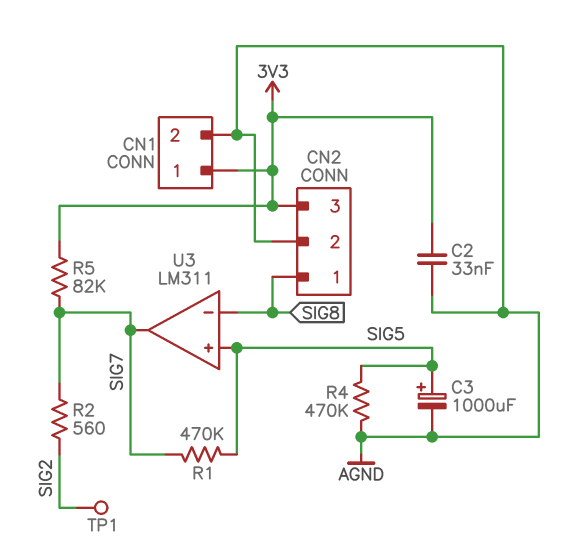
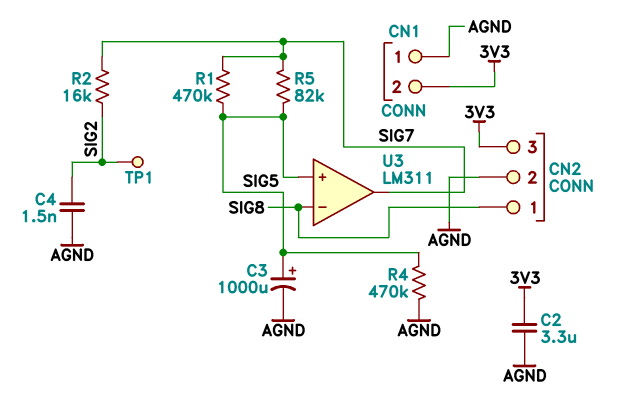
C2: 33nF (3V3, AGND) -> 3.3uF (3V3, AGND)
C4: none -> 1.5nF (AGND, SIG2)
CN1 pin 1: 3V3 -> AGND
CN1 pin 2: AGND -> 3V3
R2: 560 (SIG2, SIG7) -> 16k (SIG2, SIG7)
R5: 82k (3V3, SIG7) -> 82k (SIG5, SIG7)

